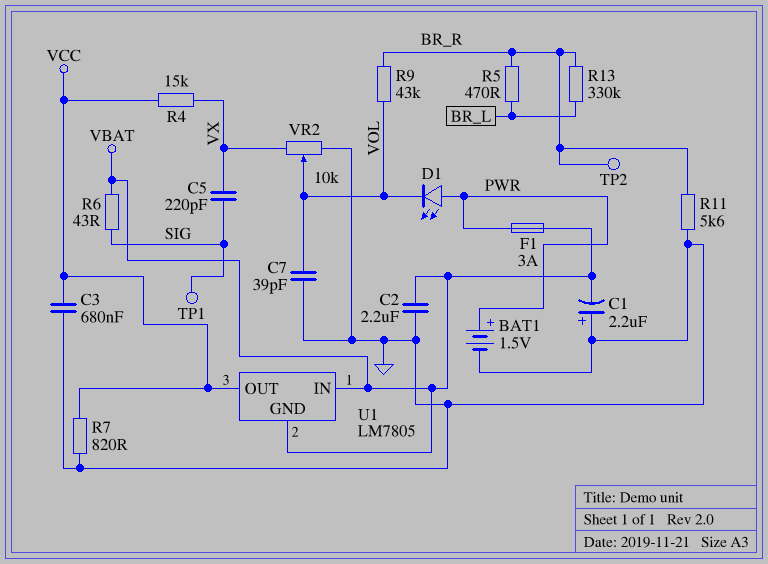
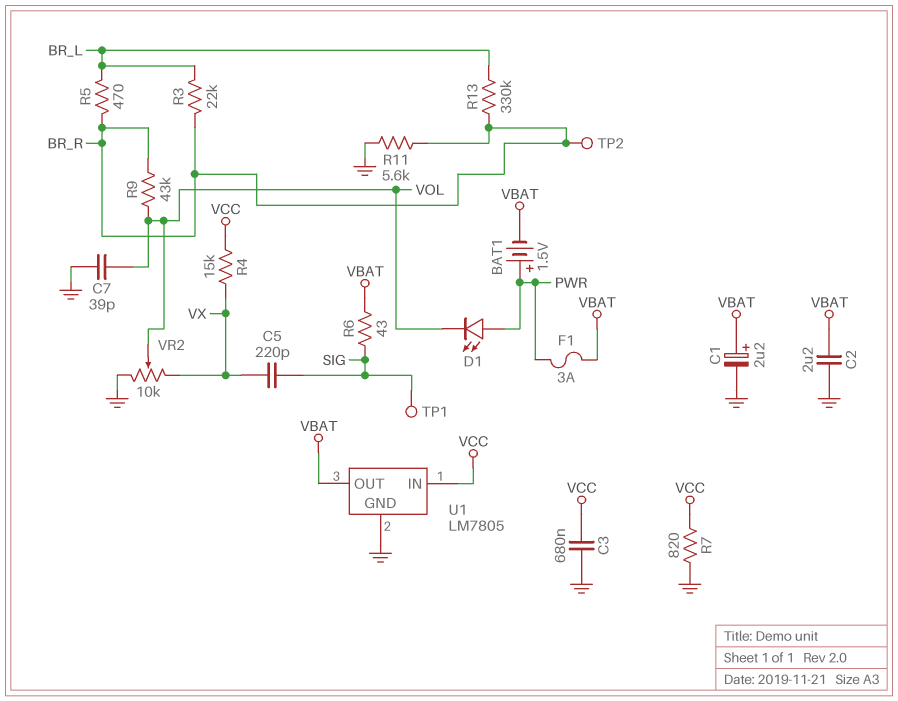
BAT1: 1.5V (plus PWR, minus GND) -> 1.5V (plus PWR, minus VBAT)
C1: 2.2uF (plus GND, minus VBAT) -> 2.2uF (plus VBAT, minus GND)
R3: none -> 22k (BR_L, BR_R)
U1 pin GND: VBAT -> GND
U1 pin IN: VBAT -> VCC
U1 pin OUT: VCC -> VBAT

